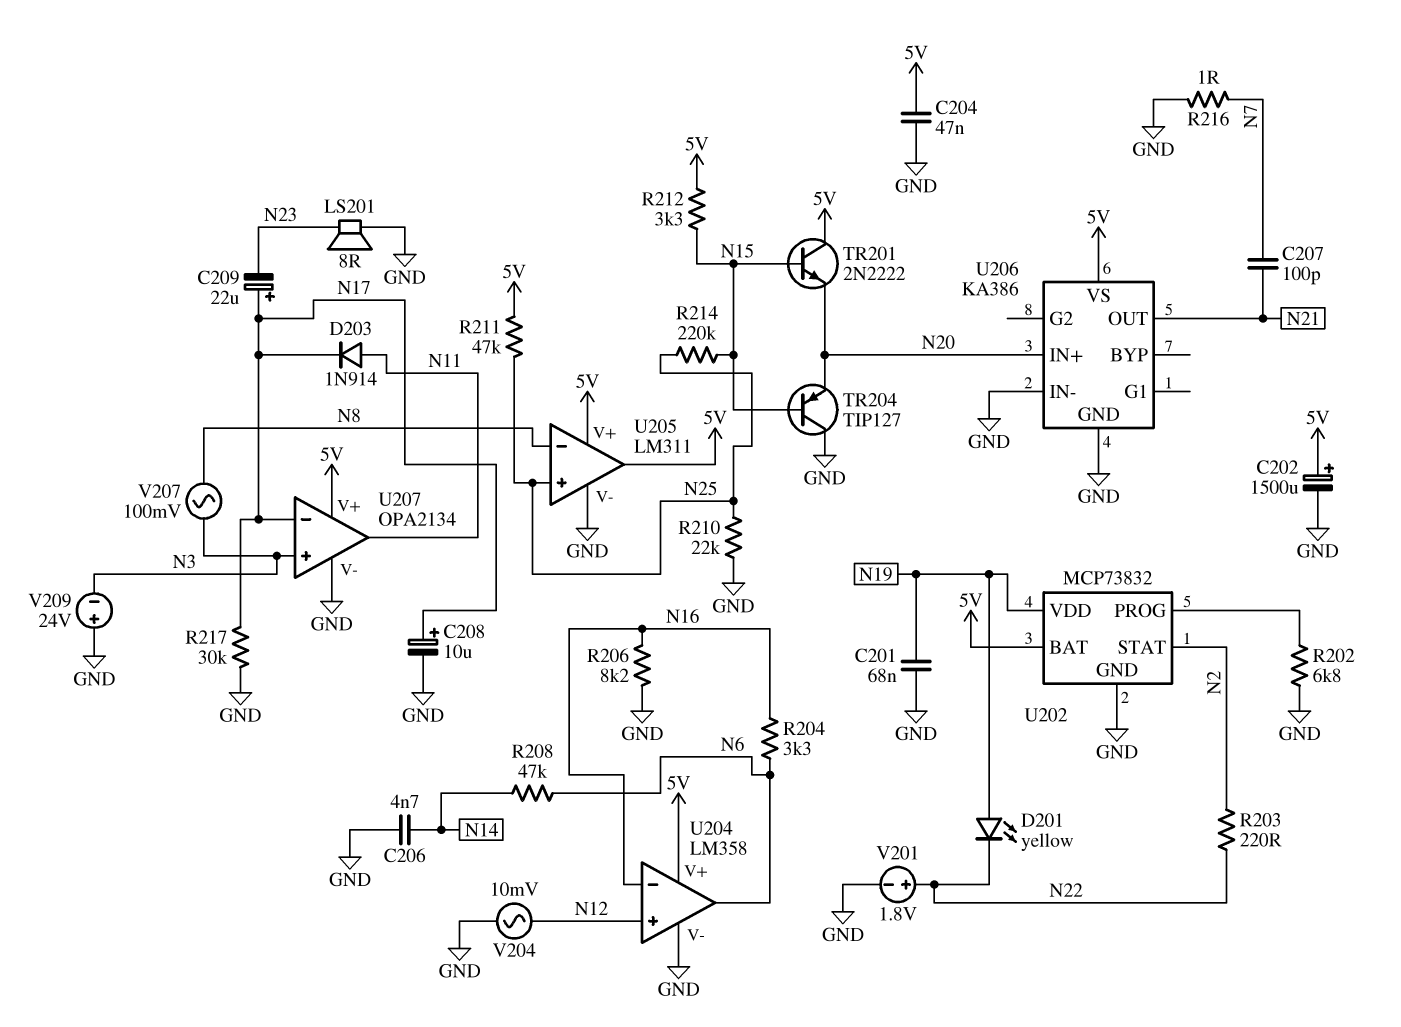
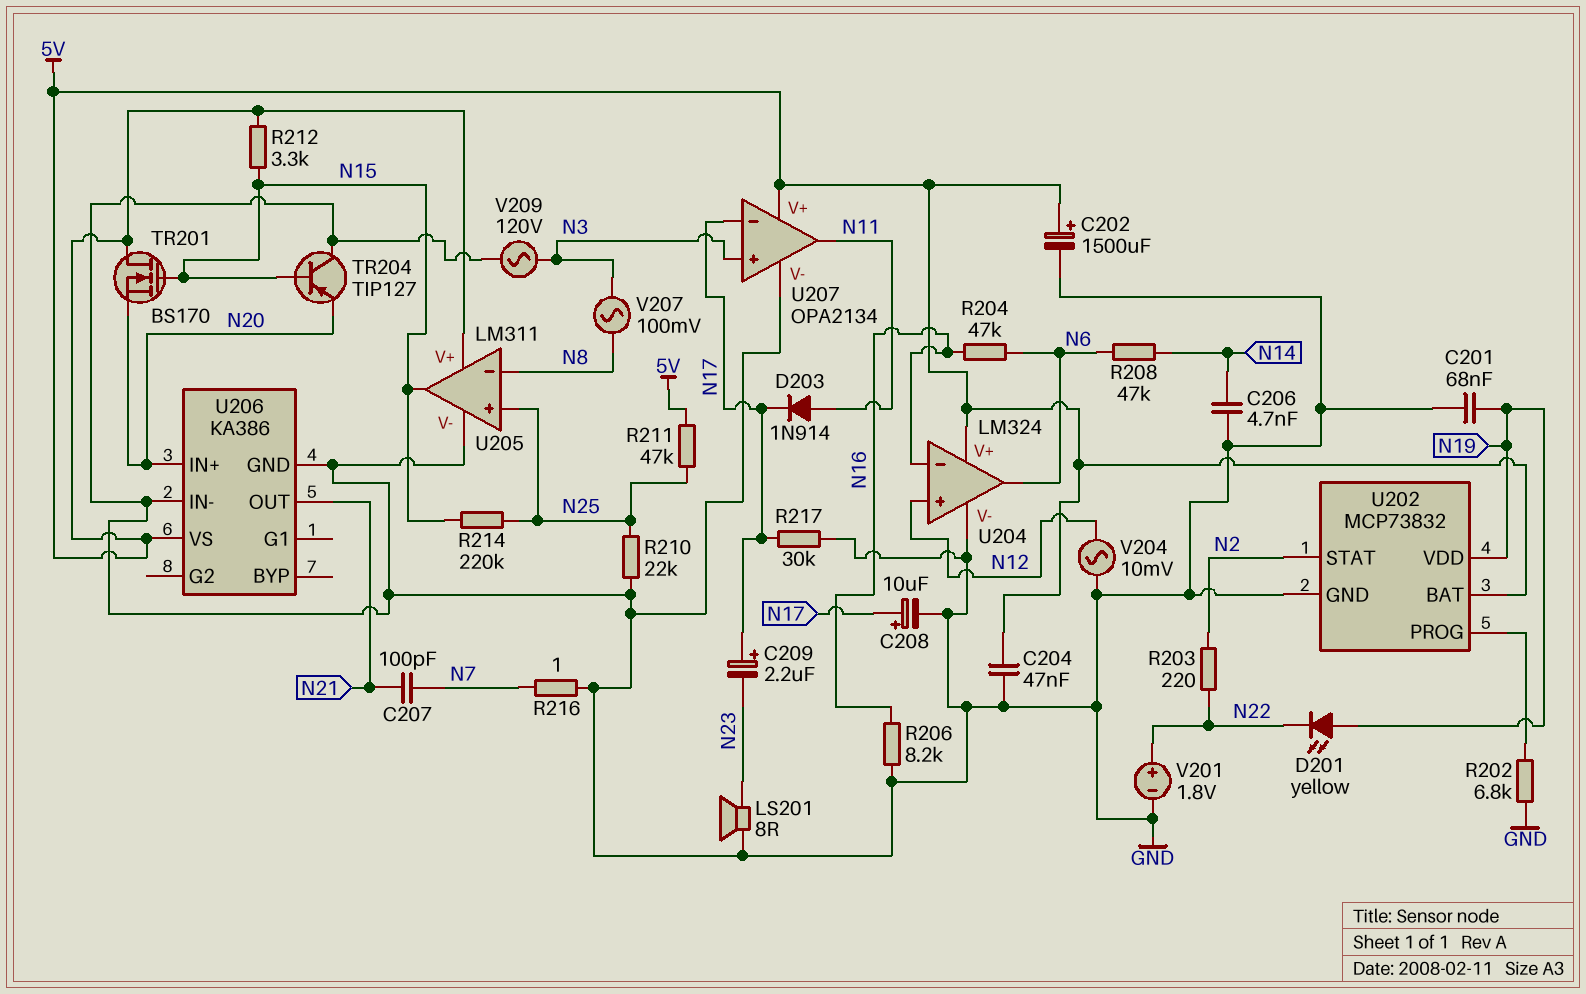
C209: 22uF (plus N17, minus N23) -> 2.2uF (plus N17, minus N23)
R204: 3.3k (N6, N16) -> 47k (N6, N16)
TR201: NPN 2N2222 (B N15, C 5V, E N20) -> NMOS BS170 (G N15, D 5V, S N20)
U204: LM358 -> LM324
U205 pin out: 5V -> N15
V209: 24V (plus GND, minus N3) -> AC 120V (GND, N3)

